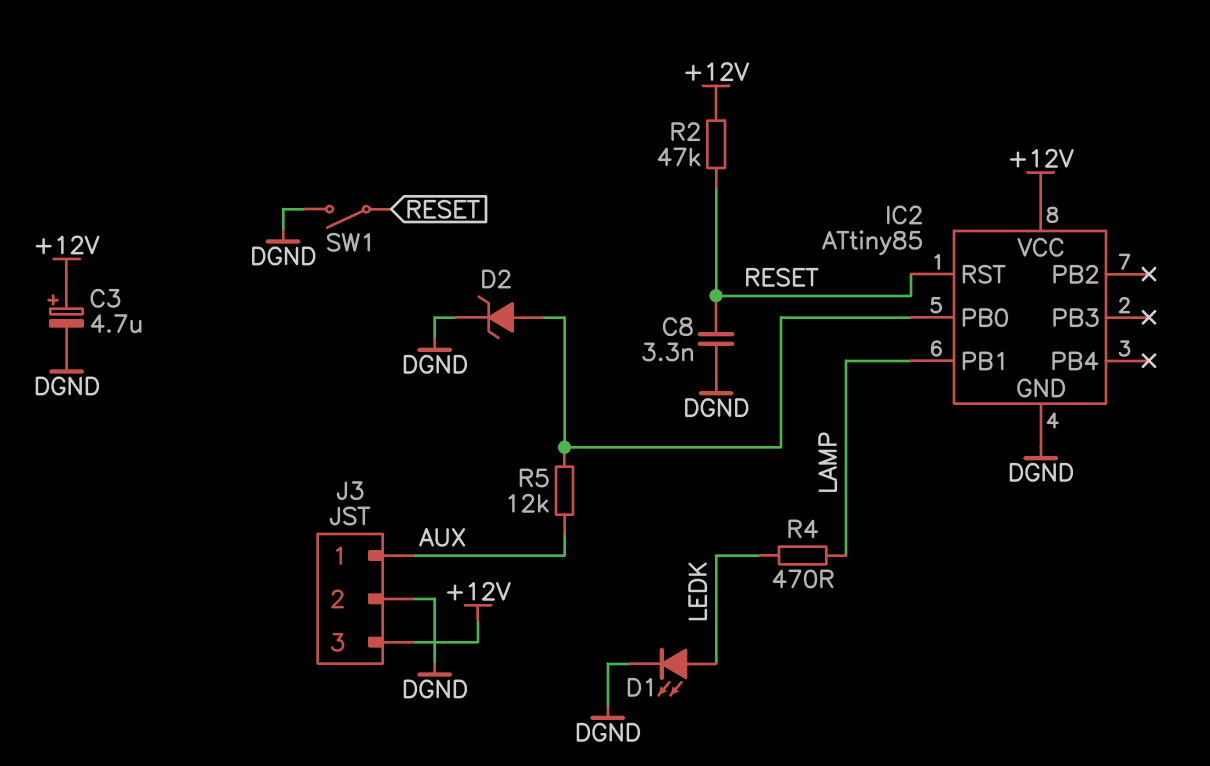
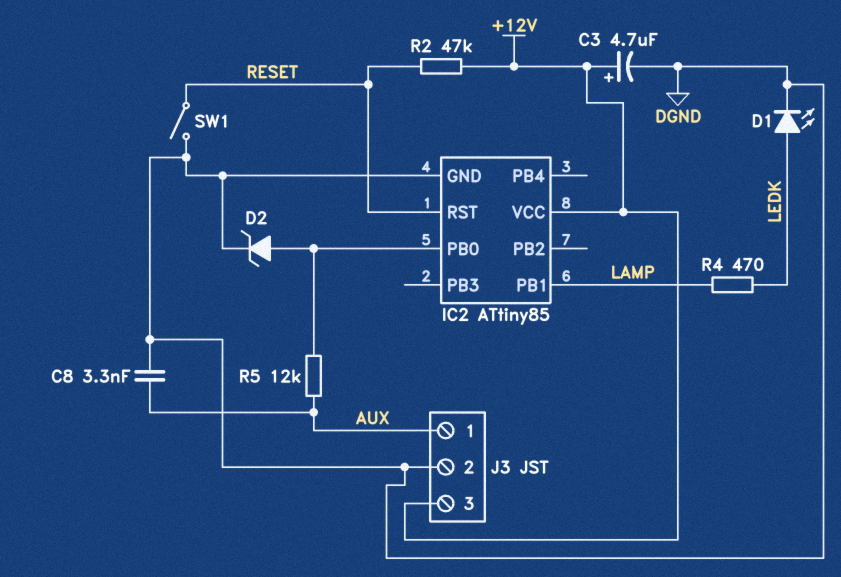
C8: 3.3nF (DGND, RESET) -> 3.3nF (AUX, DGND)

